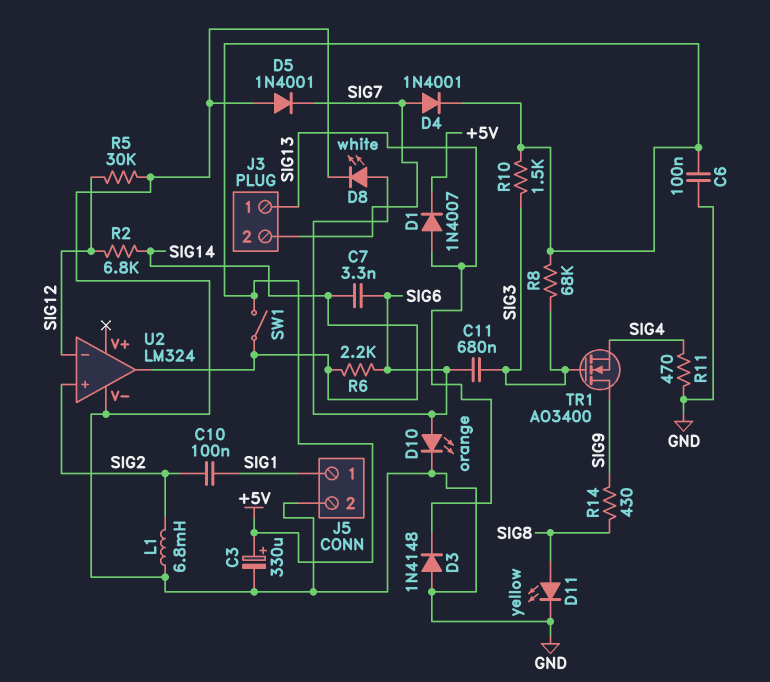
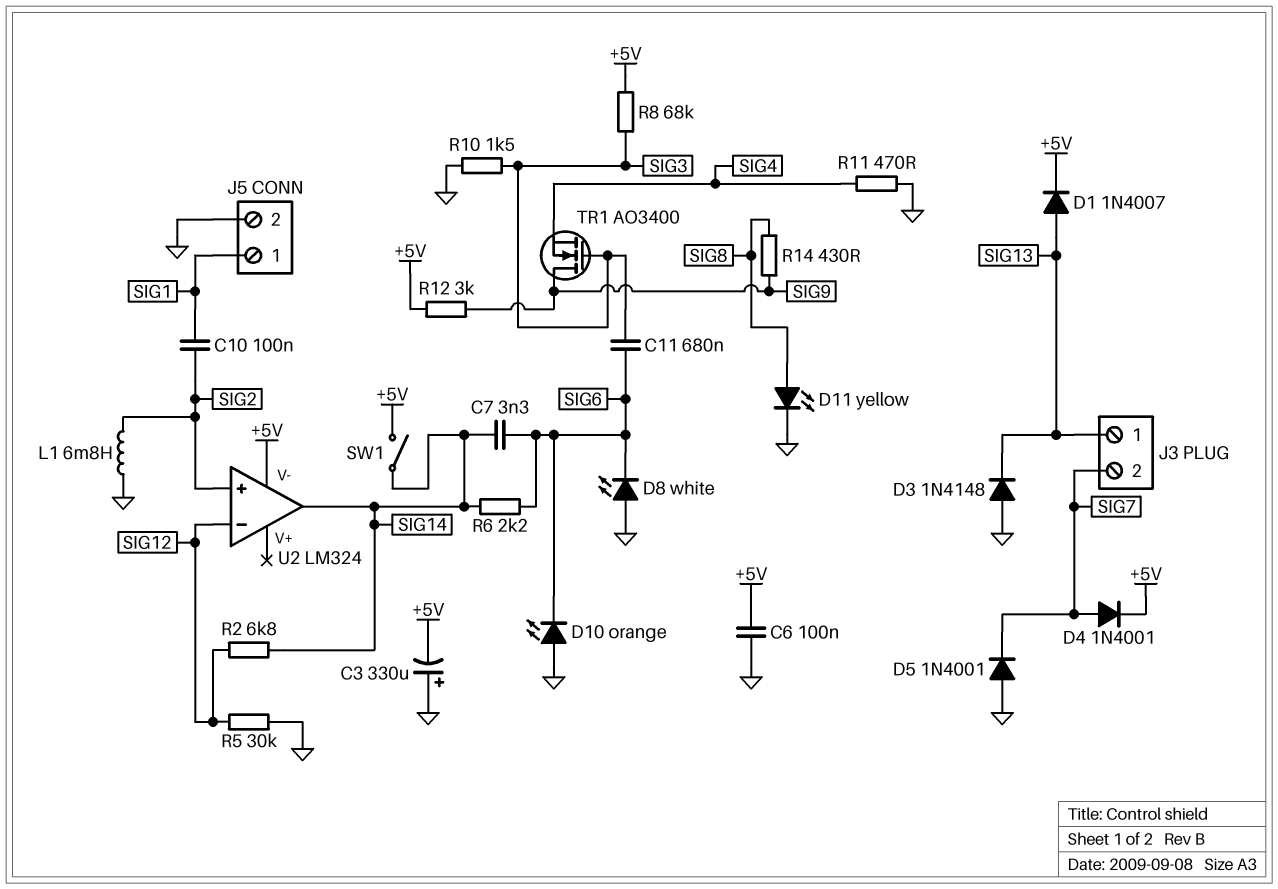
C3: 330uF (plus +5V, minus GND) -> 330uF (plus GND, minus +5V)
D8: LED white (A SIG6, K GND) -> LED white (A GND, K SIG6)
D10: LED orange (A SIG6, K GND) -> LED orange (A GND, K SIG6)
R10: 1.5k (+5V, SIG3) -> 1.5k (GND, SIG3)
R12: none -> 3k (+5V, SIG9)
U2 pin V-: GND -> +5V

